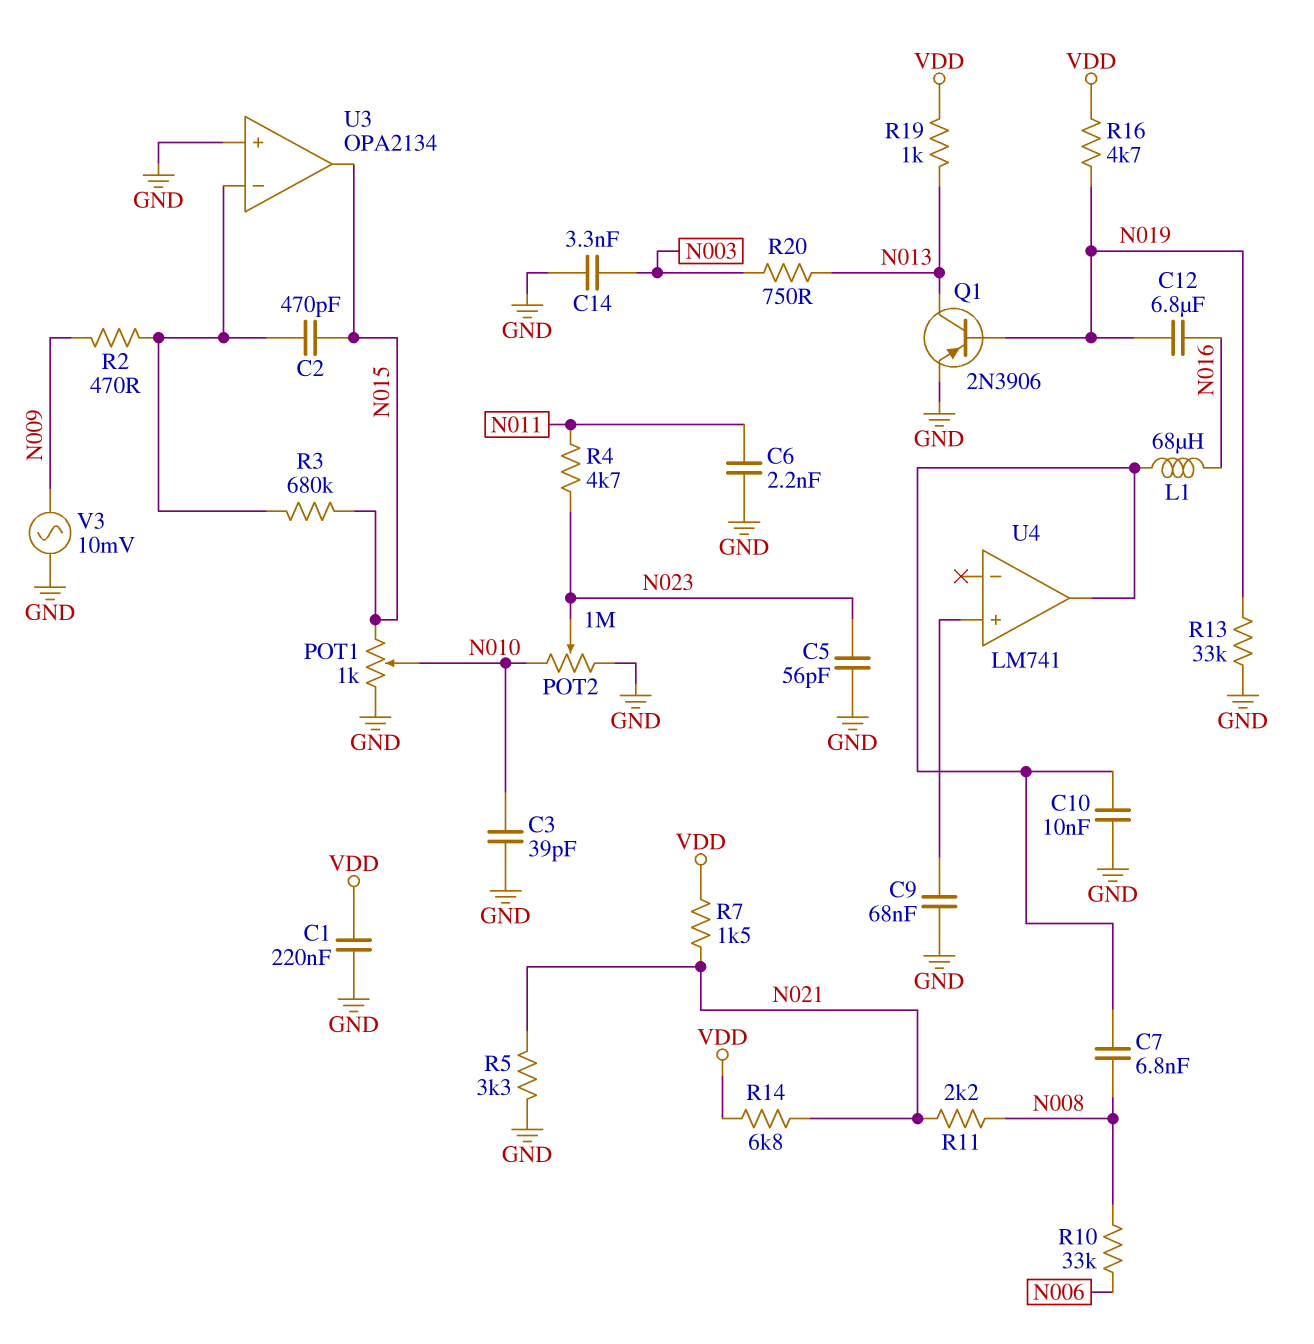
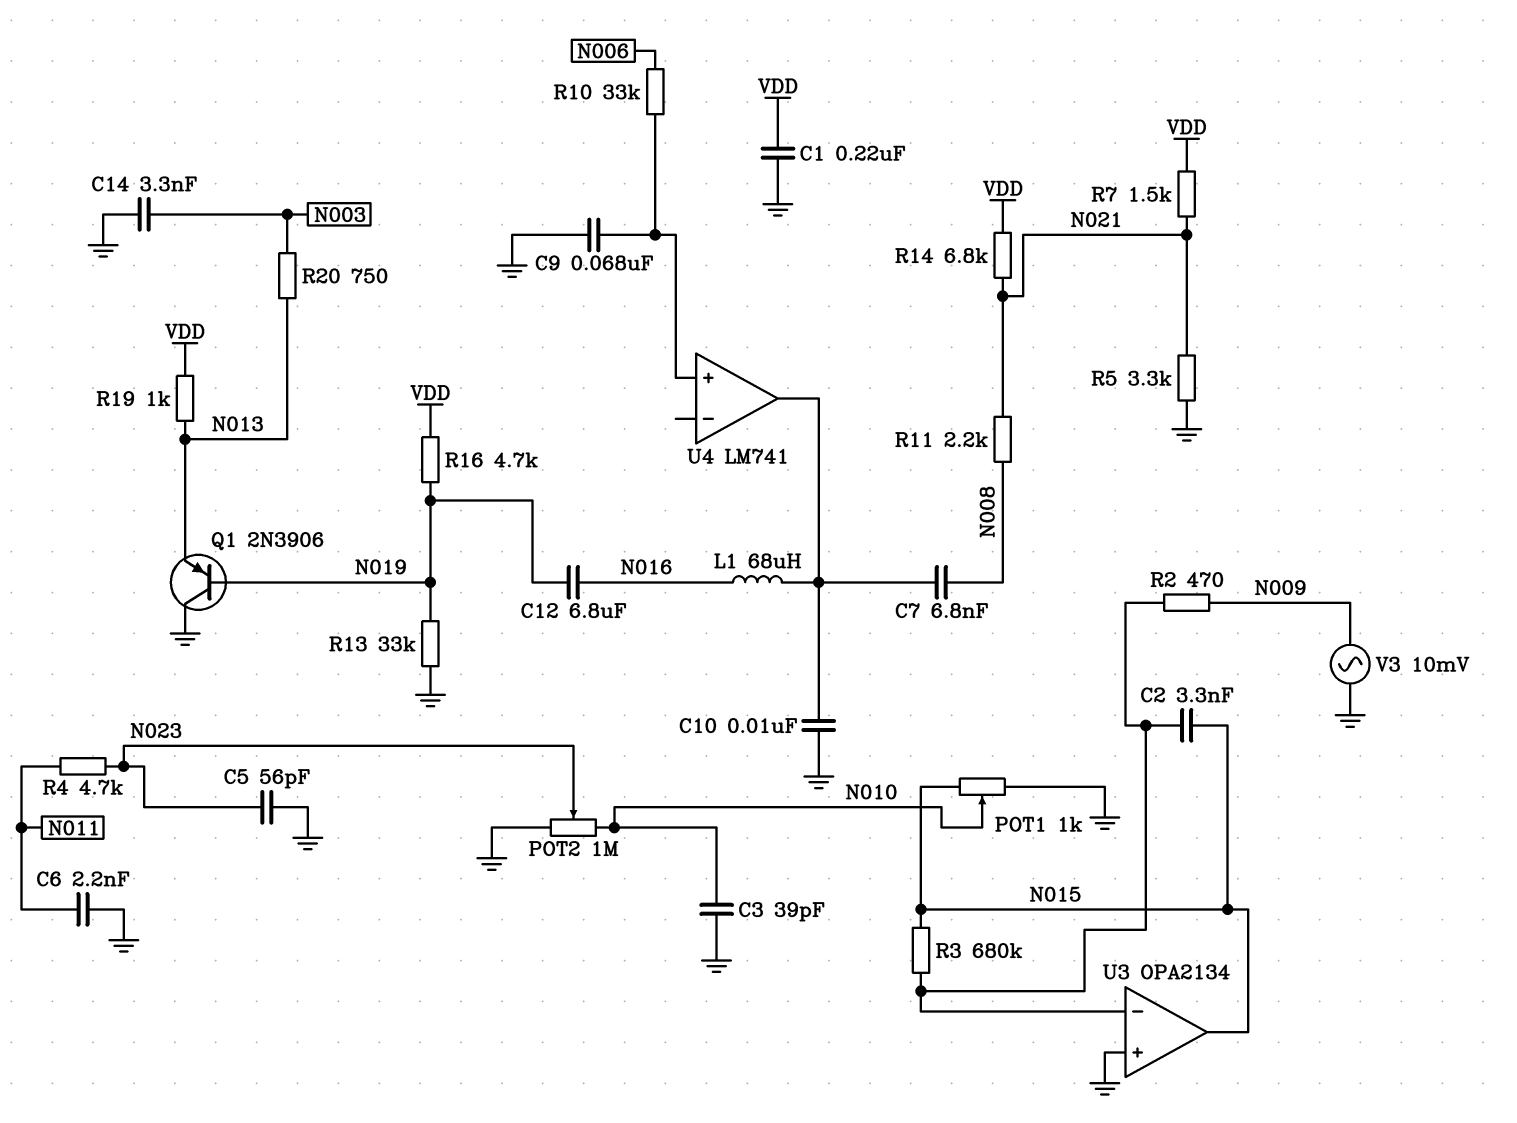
C2: 470pF (N015, U3/in-) -> 3.3nF (N015, U3/in-)
Q1: PNP 2N3906 (B N019, C N013, E GND) -> PNP 2N3906 (B N019, C GND, E N013)
R10: 33k (N006, N008) -> 33k (N006, U4/in+)

